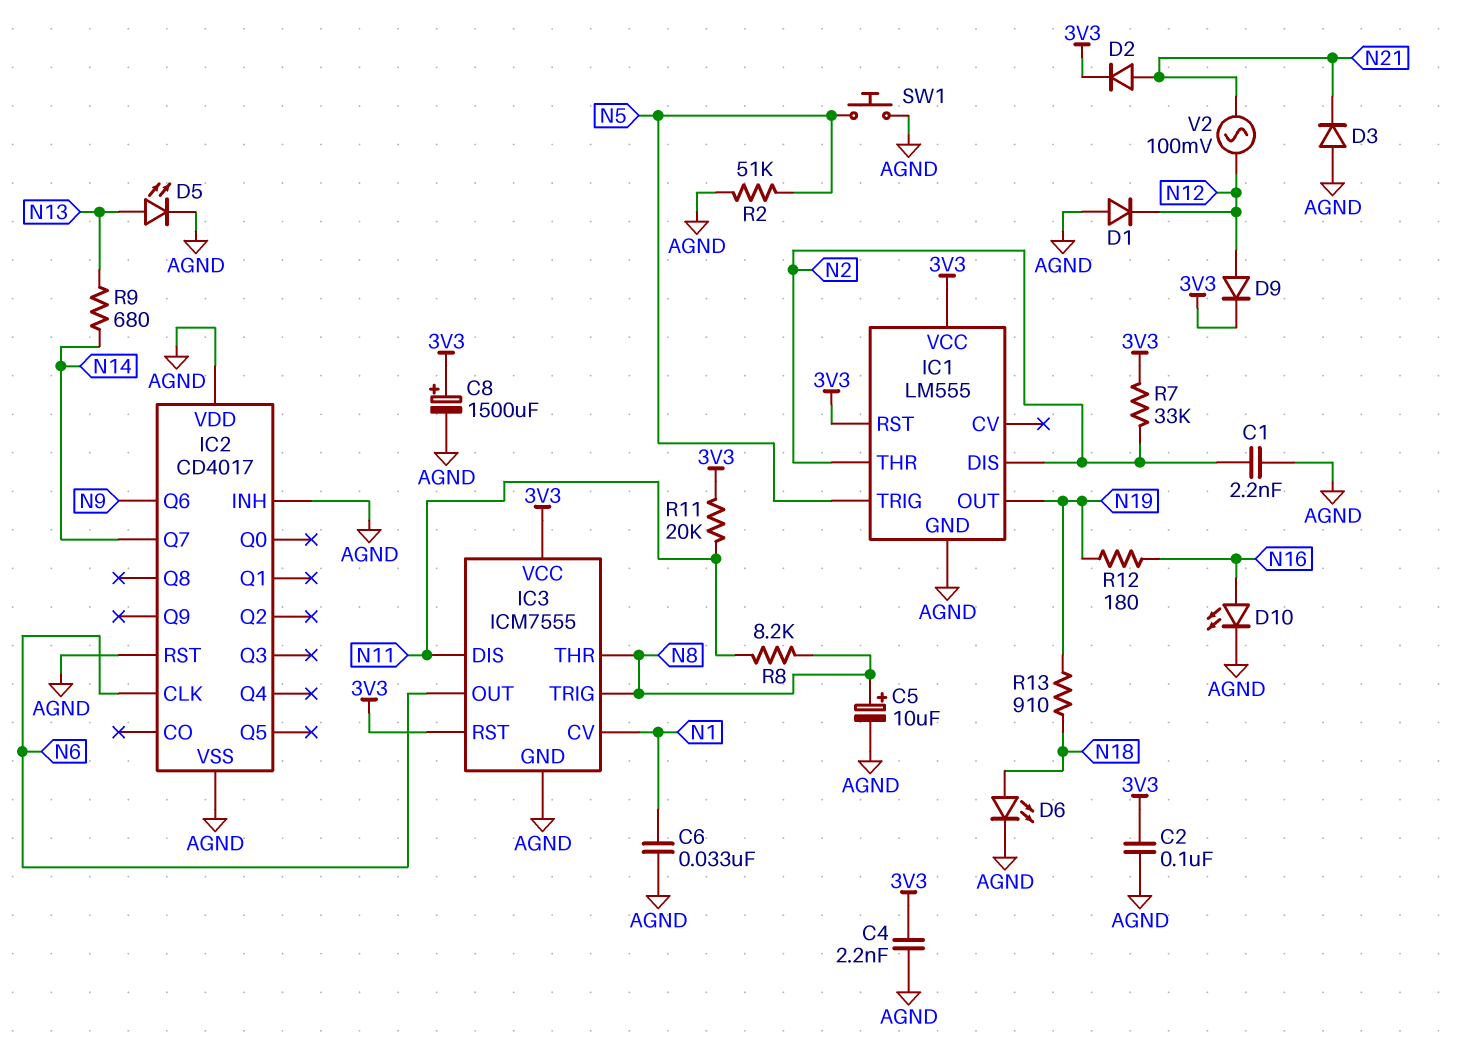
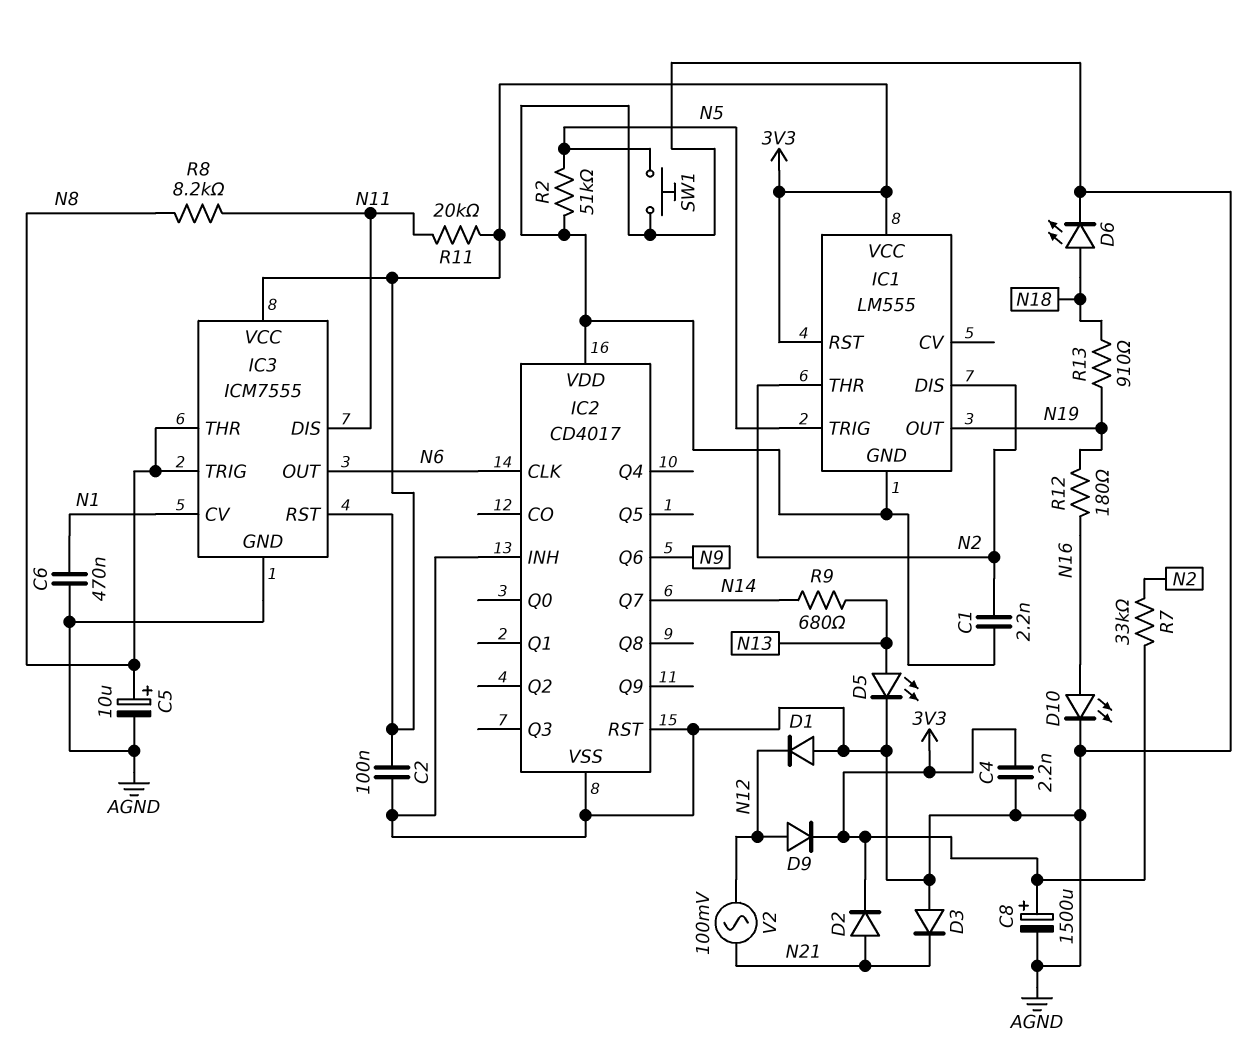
C6: 33nF (AGND, N1) -> 470nF (AGND, N1)

